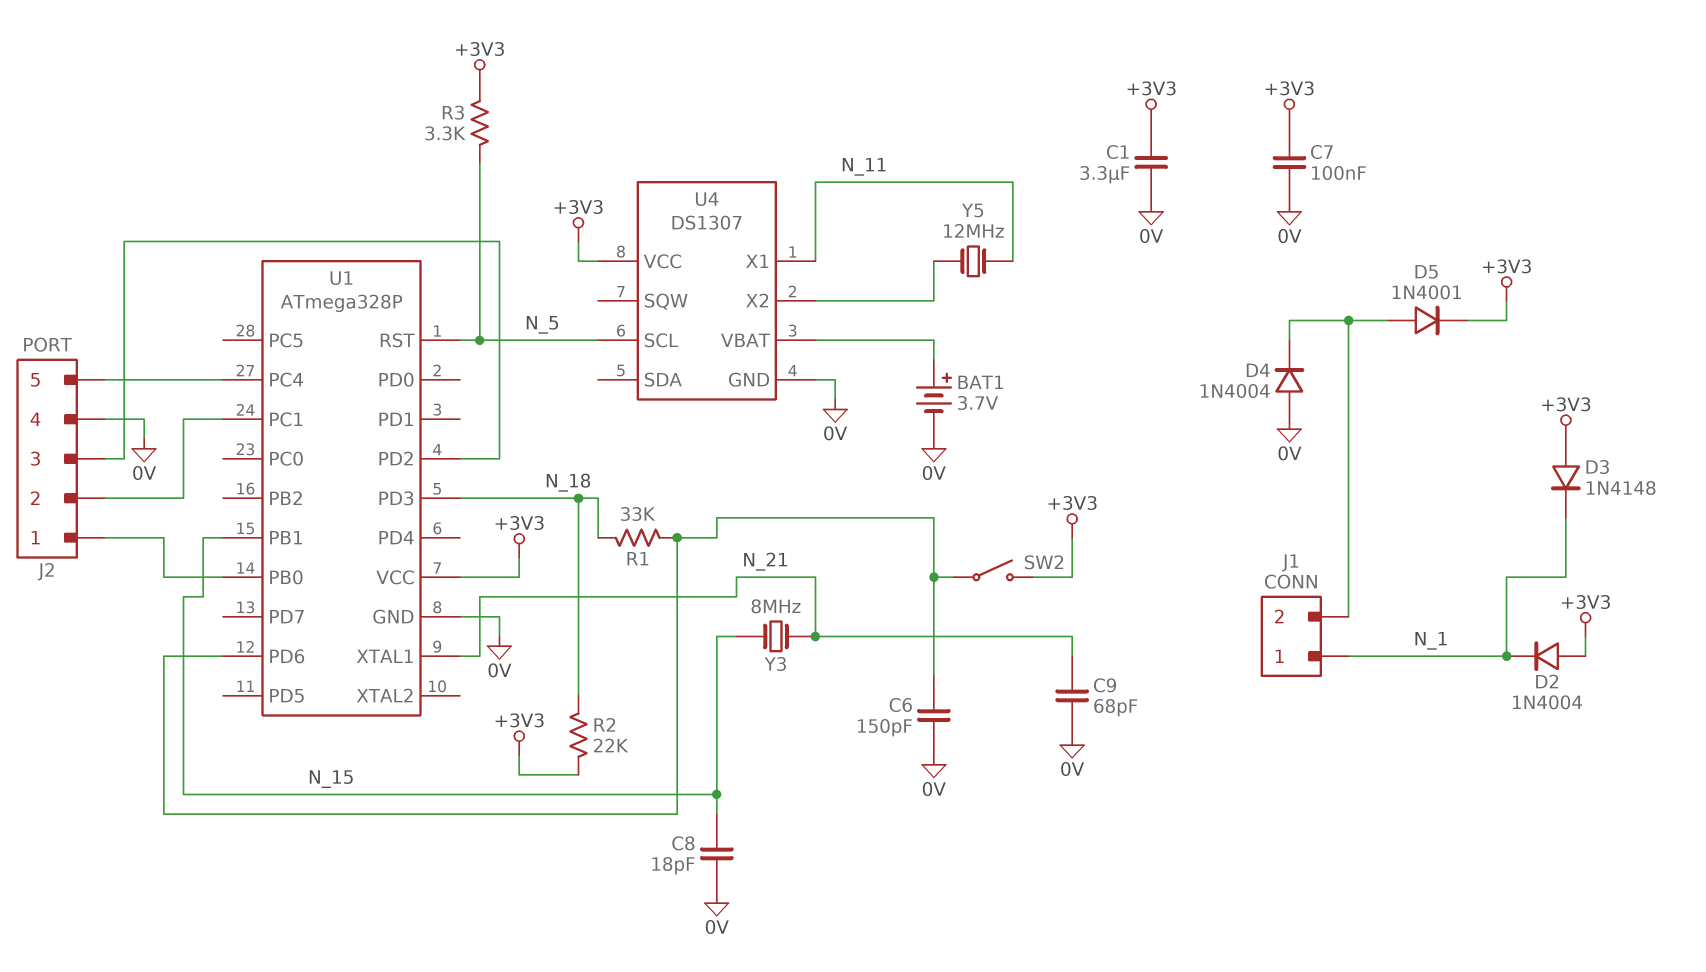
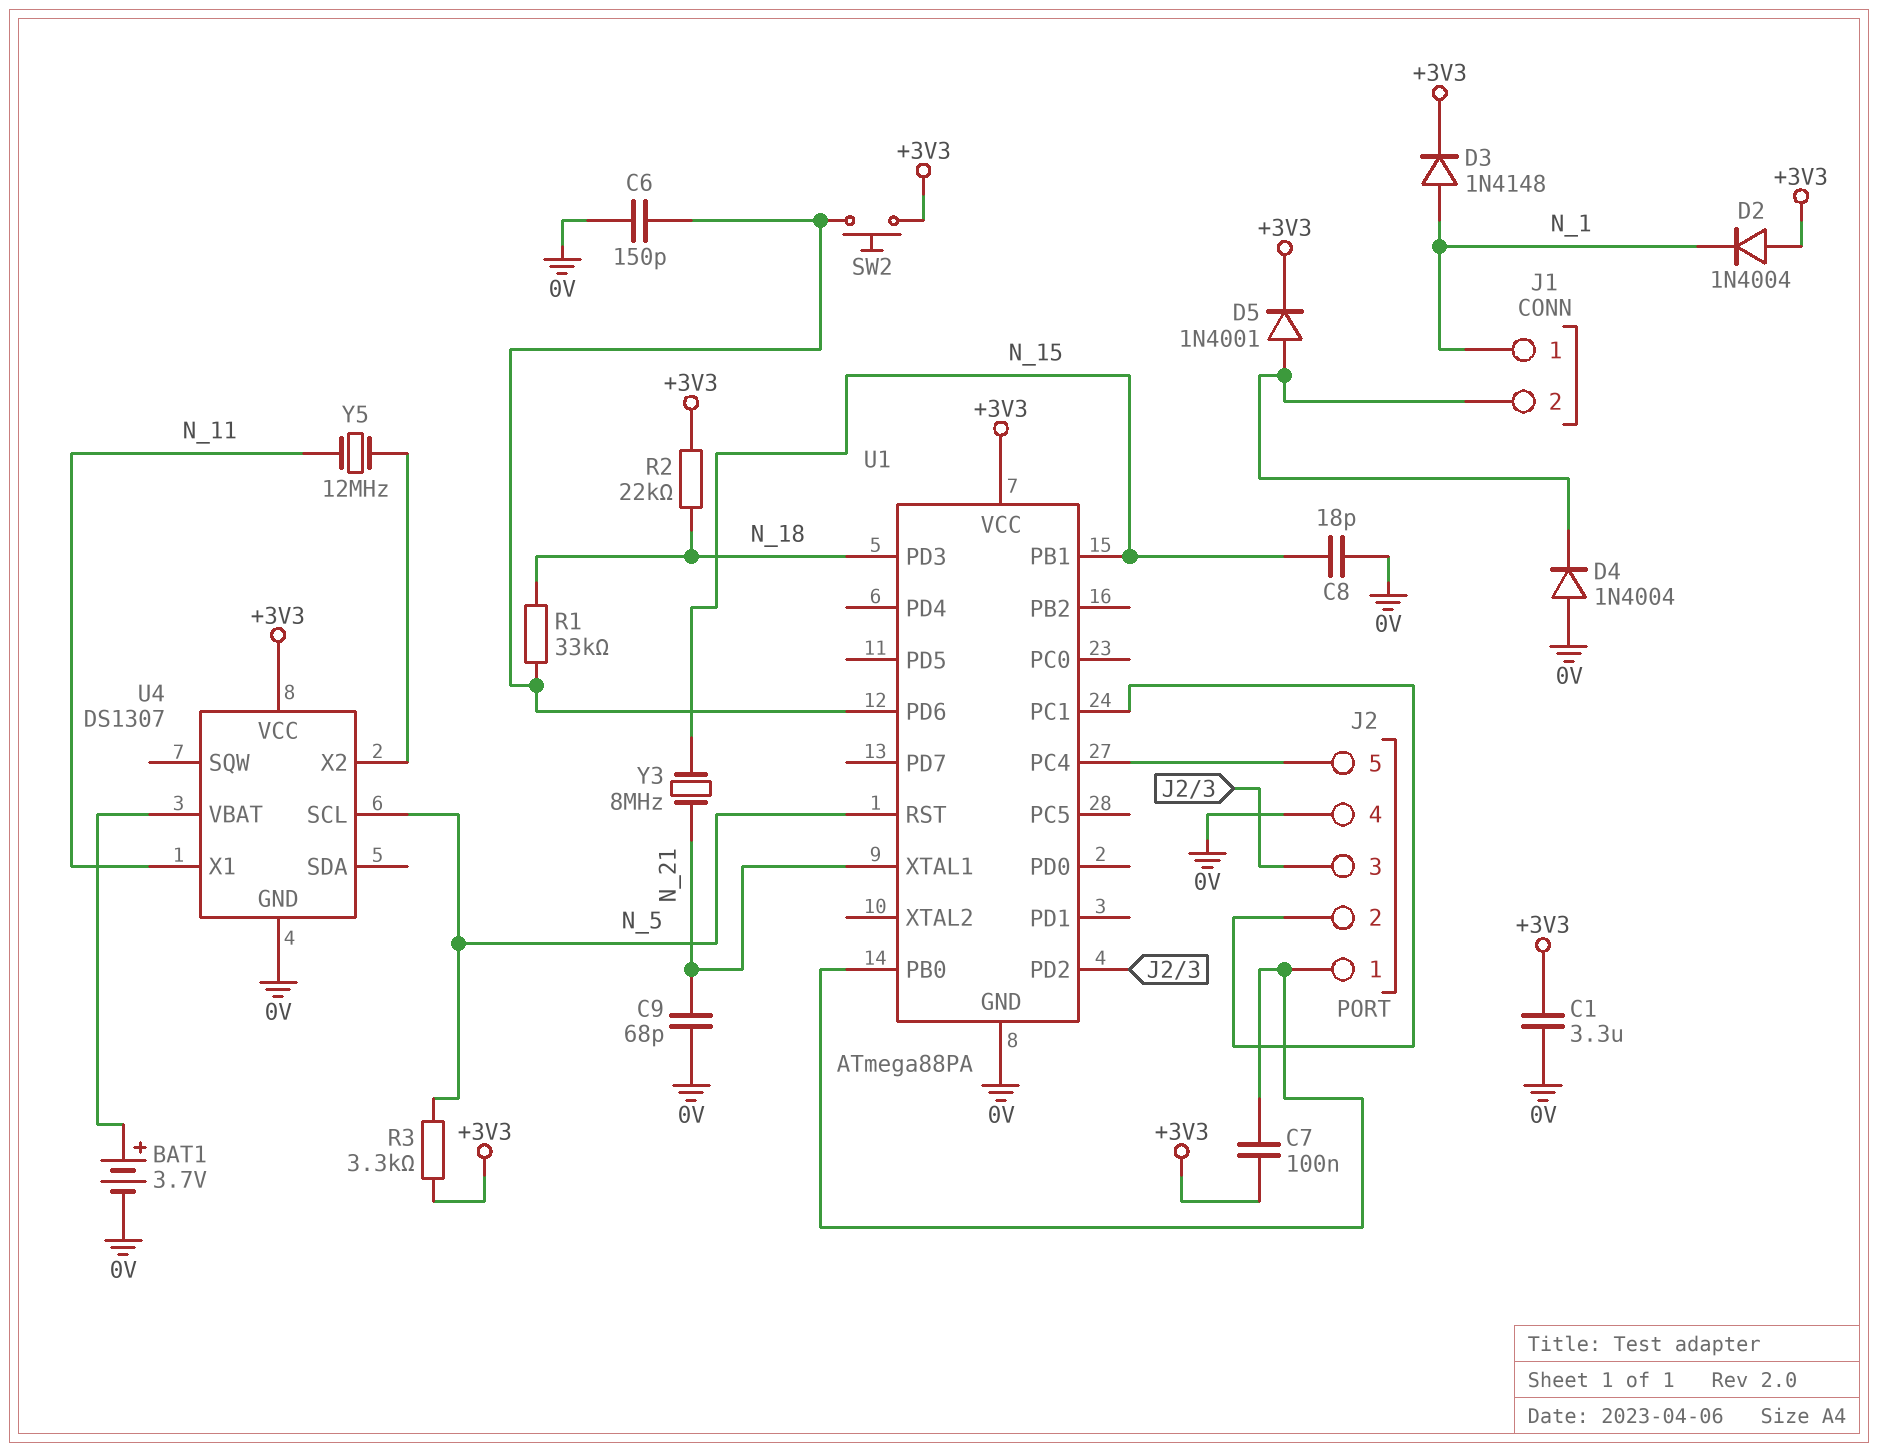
C7: 100nF (+3V3, 0V) -> 100nF (+3V3, J2/1)
D3: diode 1N4148 (A +3V3, K N_1) -> diode 1N4148 (A N_1, K +3V3)
SW2: switch (+3V3, U1/PD6) -> button (+3V3, U1/PD6)
U1: ATmega328P -> ATmega88PA

